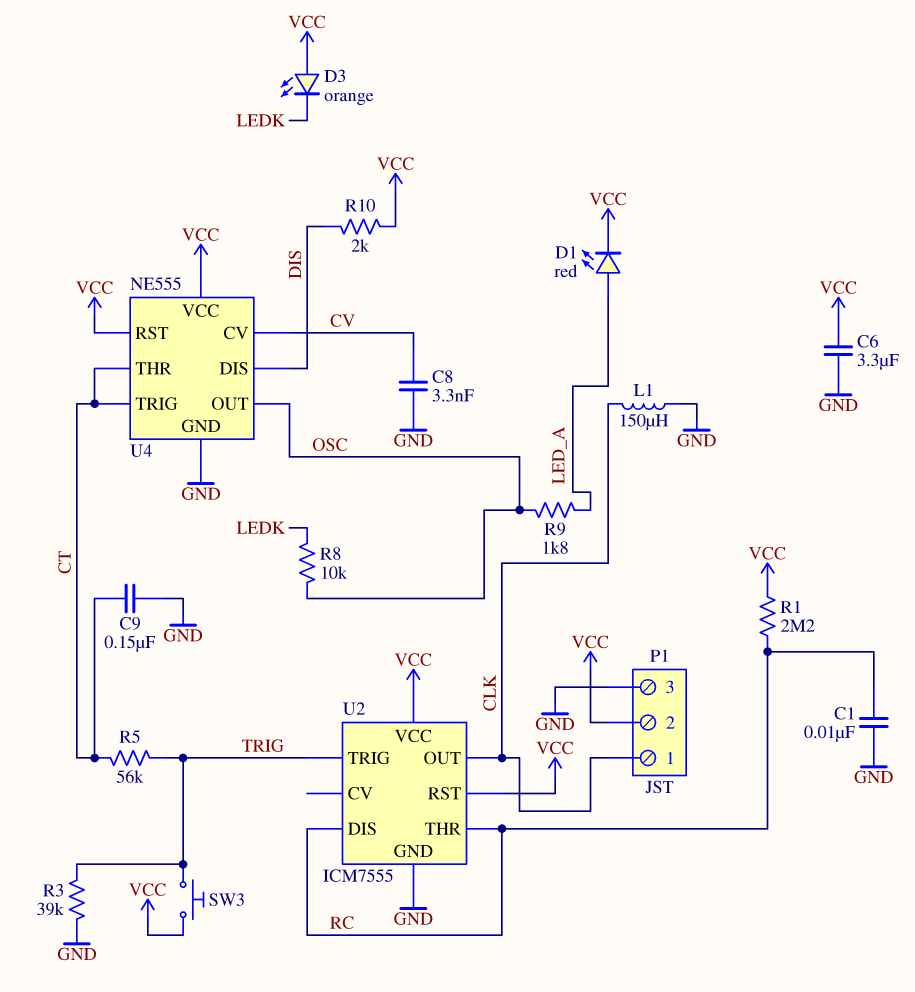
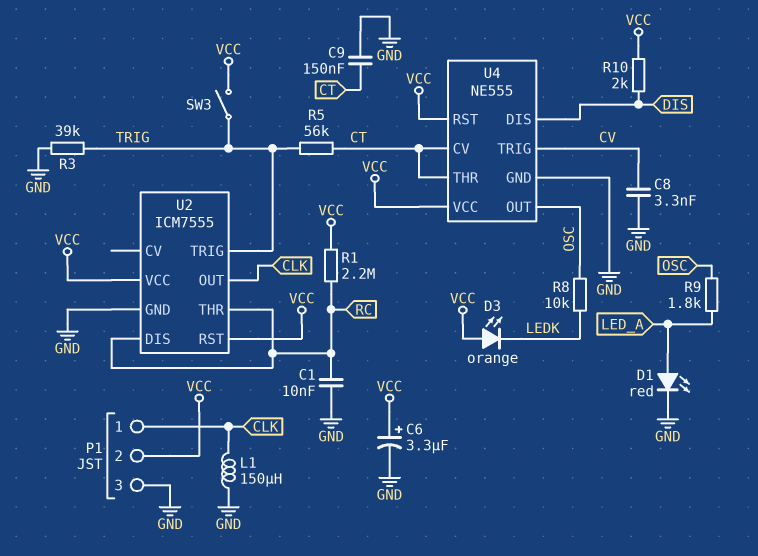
C6: 3.3uF (GND, VCC) -> 3.3uF (plus VCC, minus GND)
D1: LED red (A LED_A, K VCC) -> LED red (A LED_A, K GND)
SW3: button (TRIG, VCC) -> switch (TRIG, VCC)
U4 pin CV: CV -> CT
U4 pin TRIG: CT -> CV

